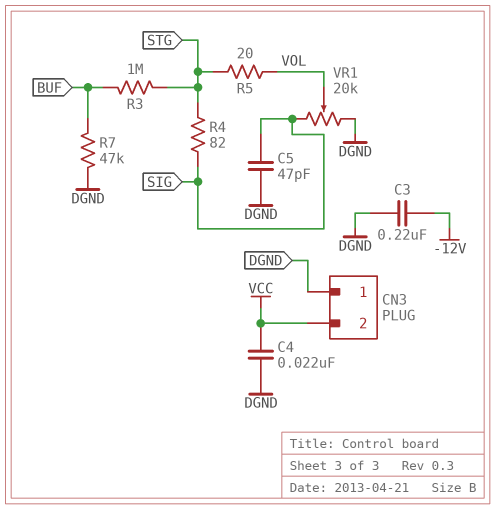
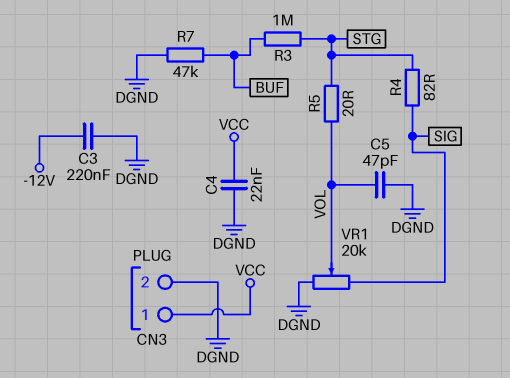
C5: 47pF (DGND, SIG) -> 47pF (DGND, VOL)
CN3 pin 1: DGND -> VCC
CN3 pin 2: VCC -> DGND

